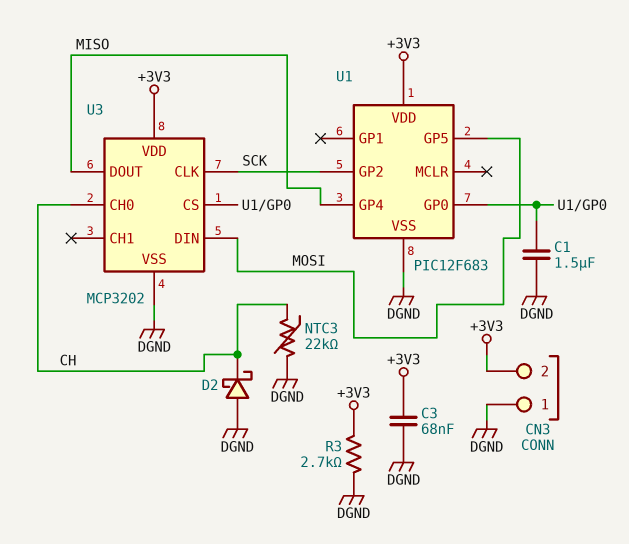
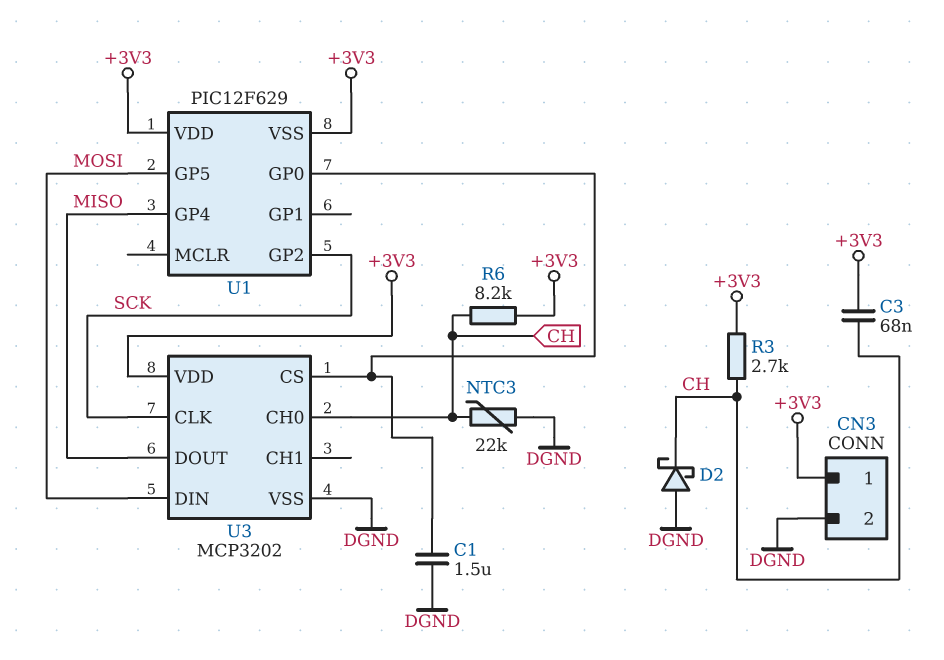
C3: 68nF (+3V3, DGND) -> 68nF (+3V3, CH)
CN3 pin 1: DGND -> +3V3
CN3 pin 2: +3V3 -> DGND
R3: 2.7k (+3V3, DGND) -> 2.7k (+3V3, CH)
R6: none -> 8.2k (+3V3, CH)
U1: PIC12F683 -> PIC12F629
U1 pin VSS: DGND -> +3V3

